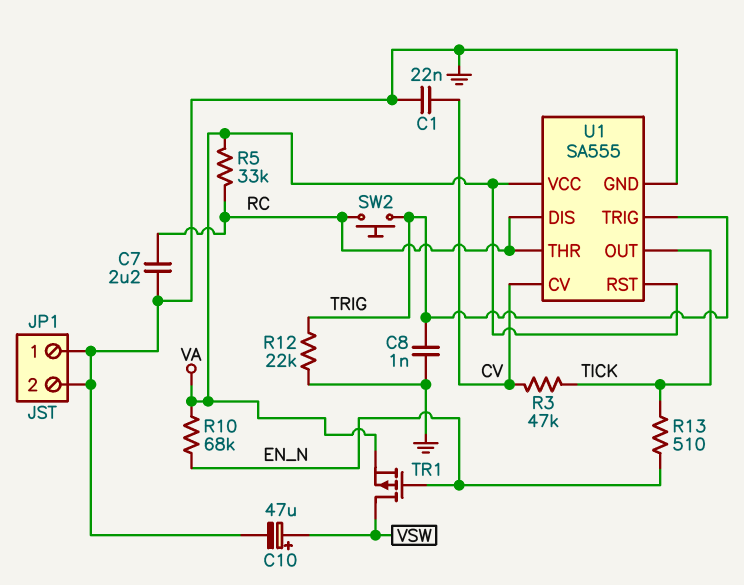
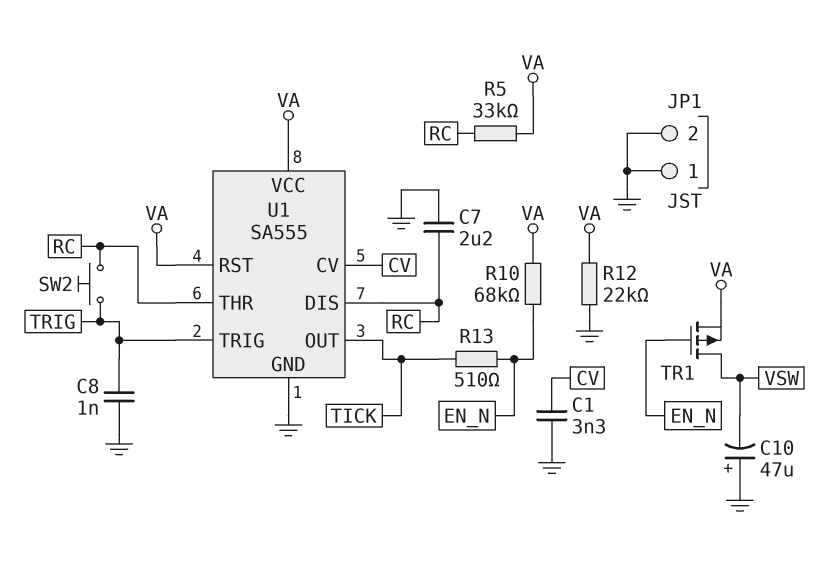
C1: 22nF (CV, GND) -> 3.3nF (CV, GND)
C10: 47uF (plus VSW, minus GND) -> 47uF (plus GND, minus VSW)
R3: 47k (CV, TICK) -> none
R12: 22k (GND, TRIG) -> 22k (GND, VA)

